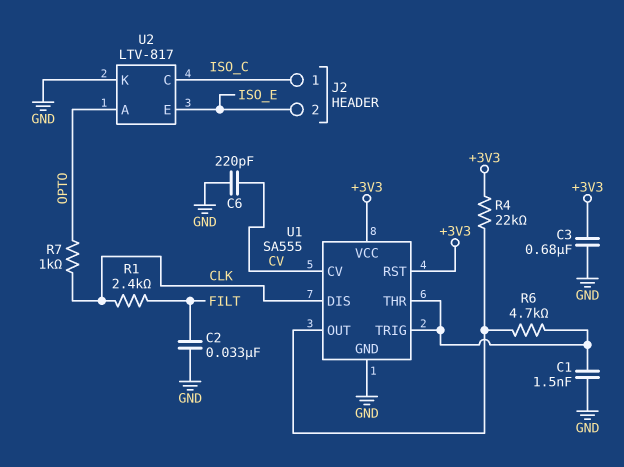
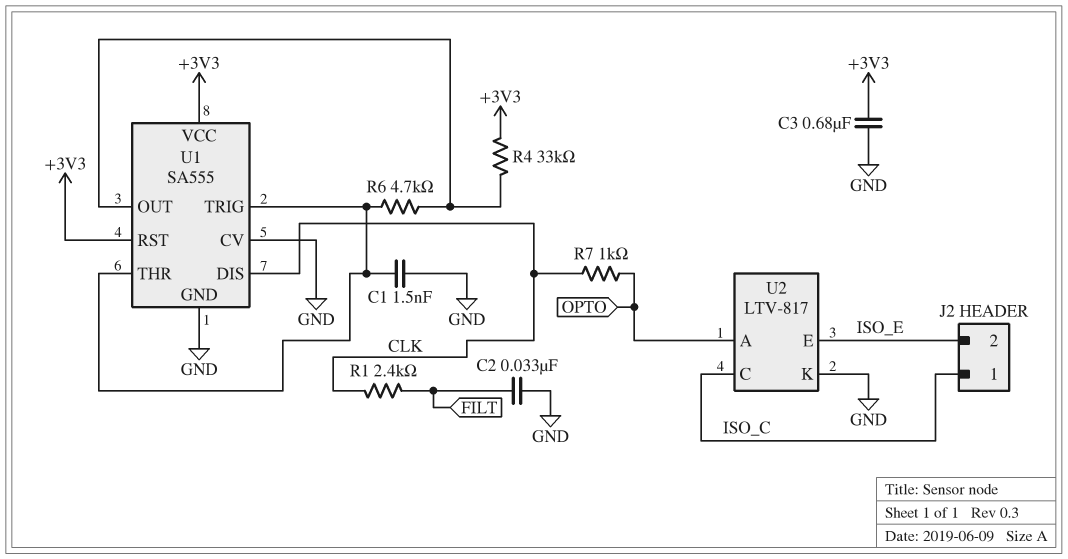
C6: 220pF (CV, GND) -> none
R4: 22k (+3V3, U1/OUT) -> 33k (+3V3, U1/OUT)
U1 pin CV: CV -> GND

